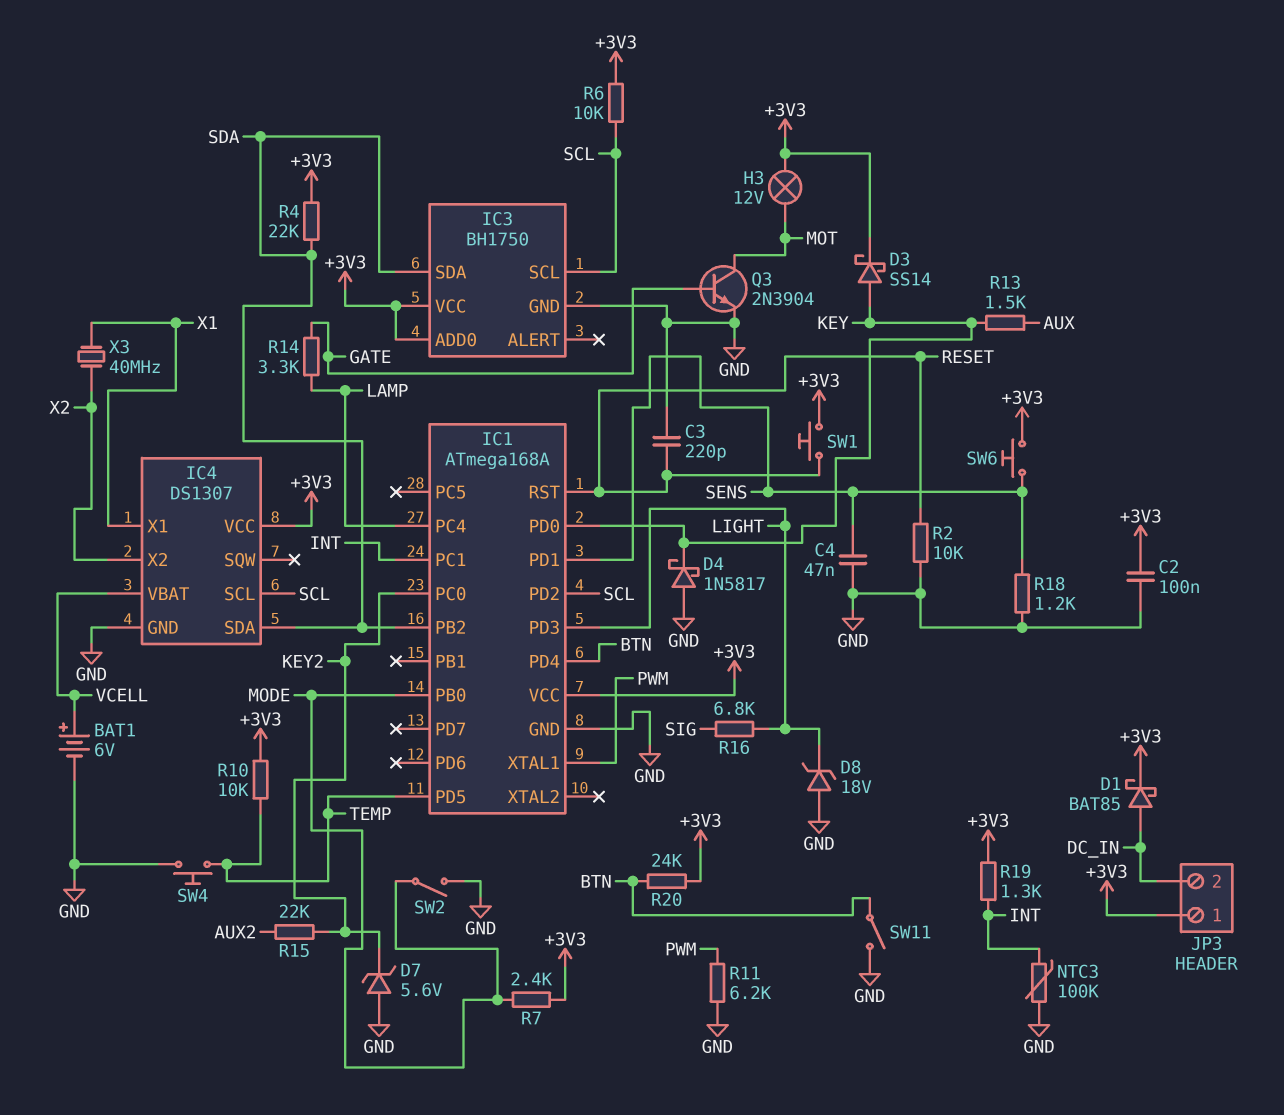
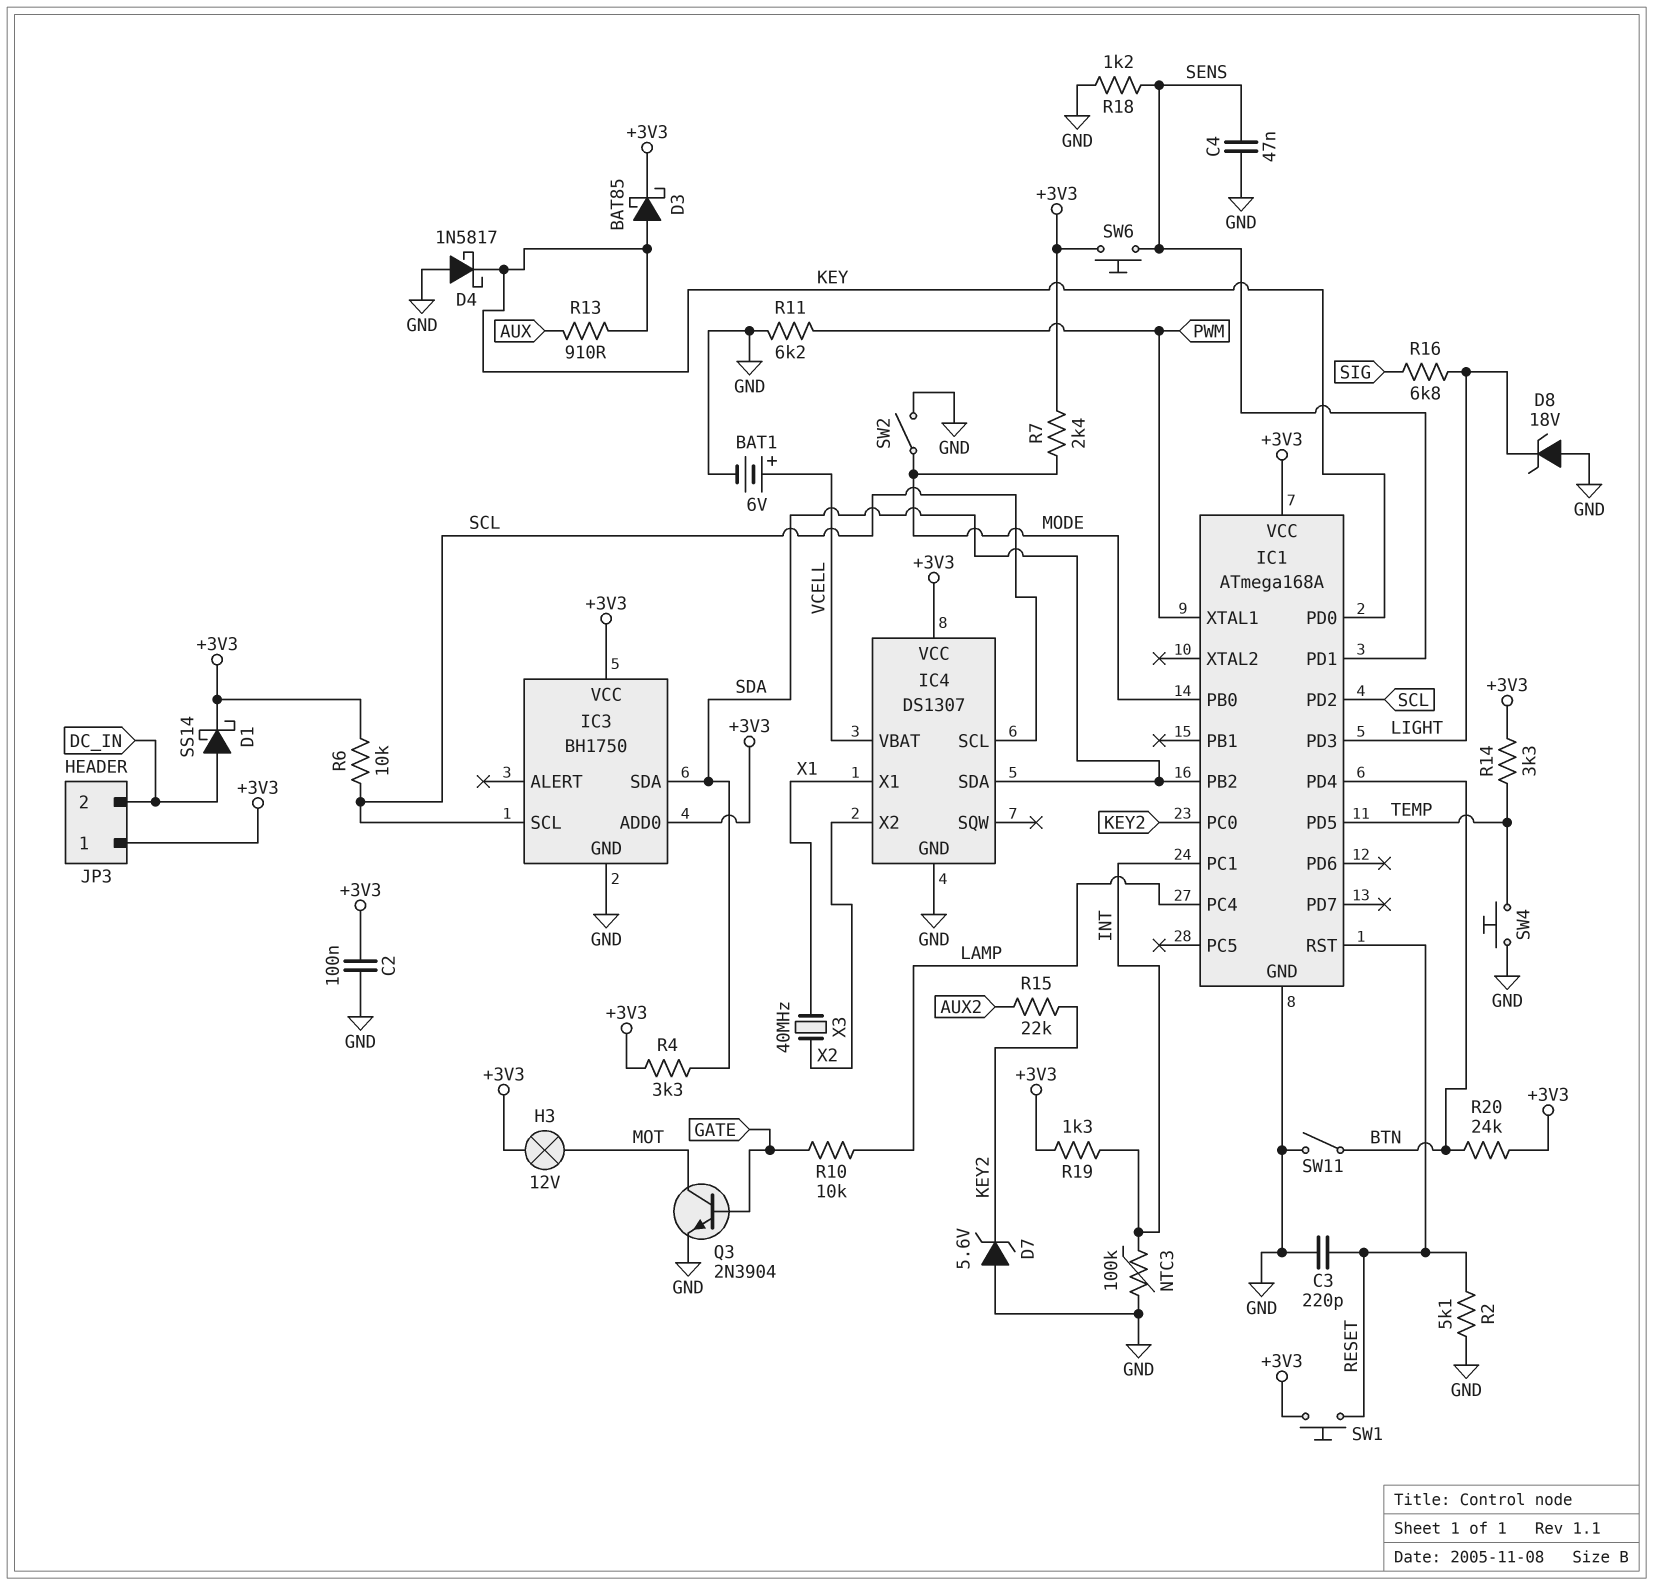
D1: schottky BAT85 (A DC_IN, K +3V3) -> schottky SS14 (A DC_IN, K +3V3)
D3: schottky SS14 (A KEY, K +3V3) -> schottky BAT85 (A KEY, K +3V3)
R2: 10k (GND, RESET) -> 5.1k (GND, RESET)
R4: 22k (+3V3, SDA) -> 3.3k (+3V3, SDA)
R10: 10k (+3V3, TEMP) -> 10k (GATE, LAMP)
R13: 1.5k (AUX, KEY) -> 910 (AUX, KEY)
R14: 3.3k (GATE, LAMP) -> 3.3k (+3V3, TEMP)

